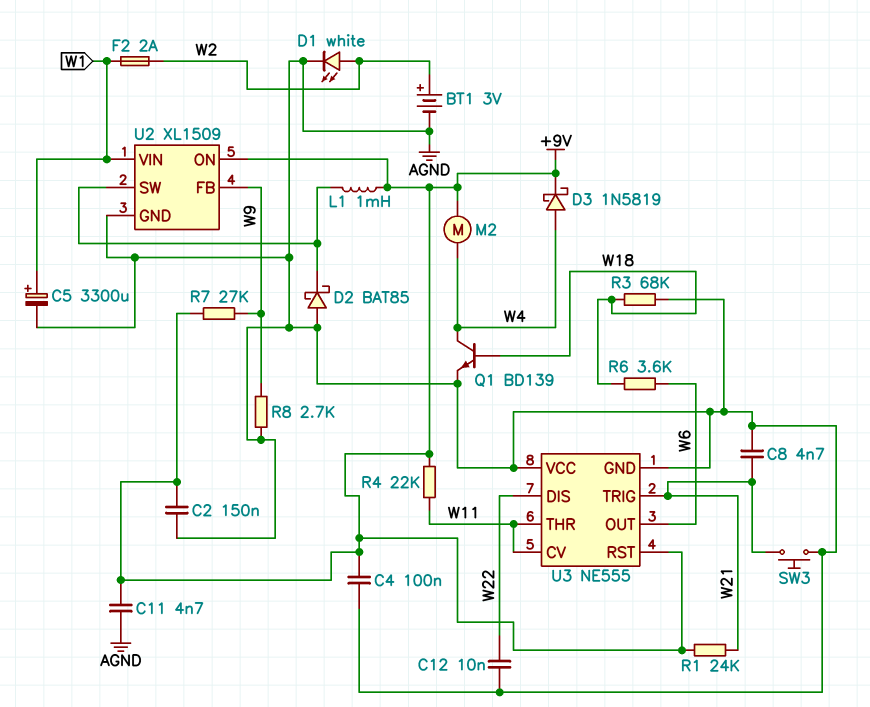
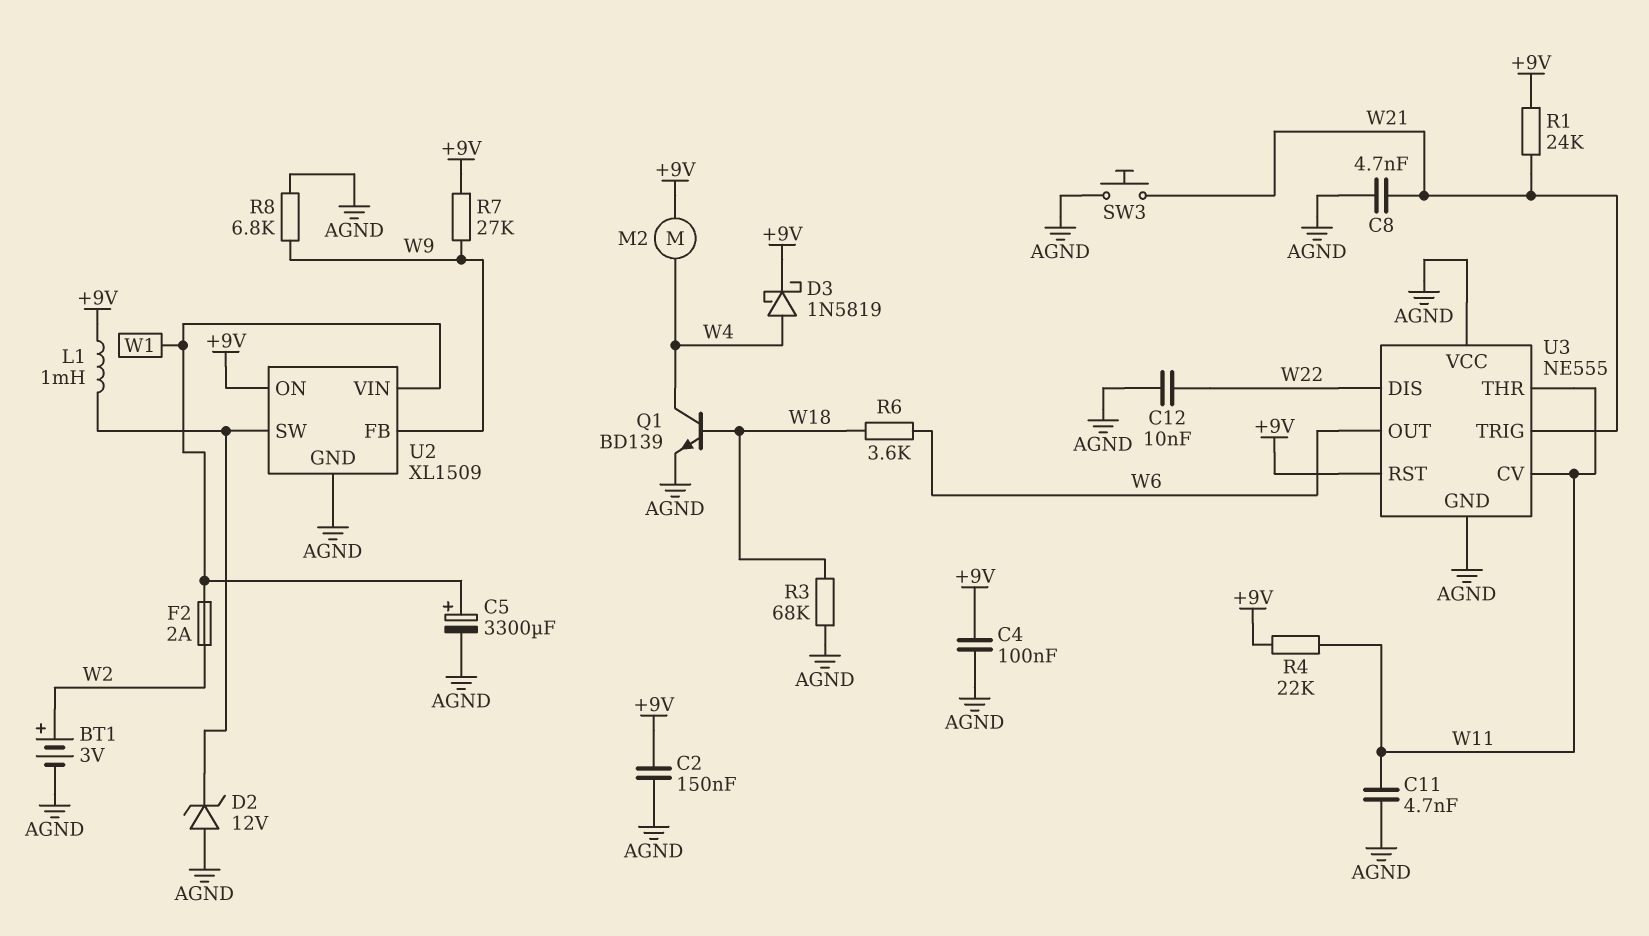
C11: 4.7nF (+9V, AGND) -> 4.7nF (AGND, W11)
D1: LED white (A W2, K AGND) -> none
D2: schottky BAT85 (A AGND, K U2/SW) -> zener 12V (A AGND, K U2/SW)
R8: 2.7k (AGND, W9) -> 6.8k (AGND, W9)

